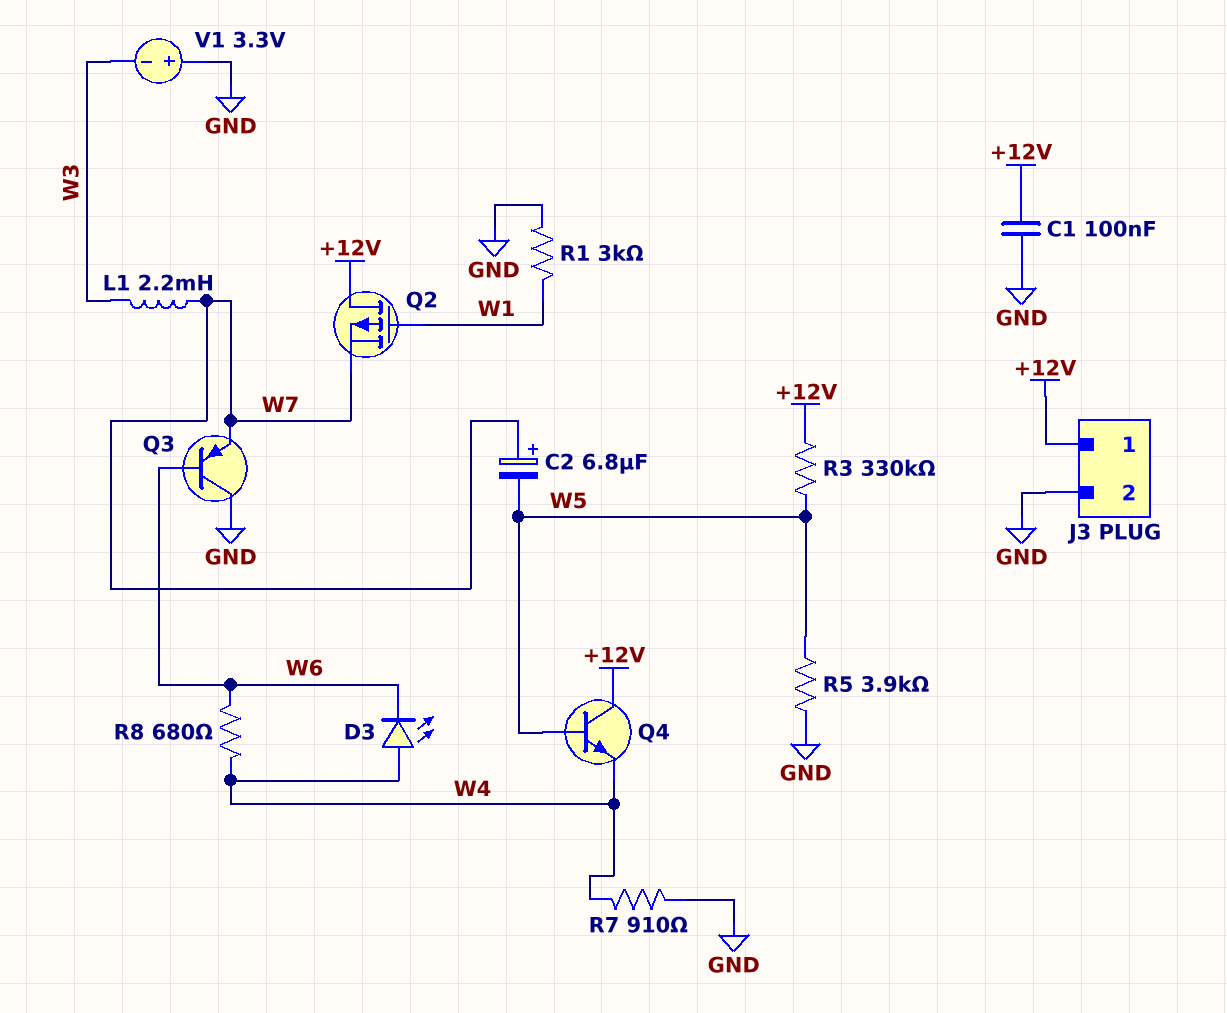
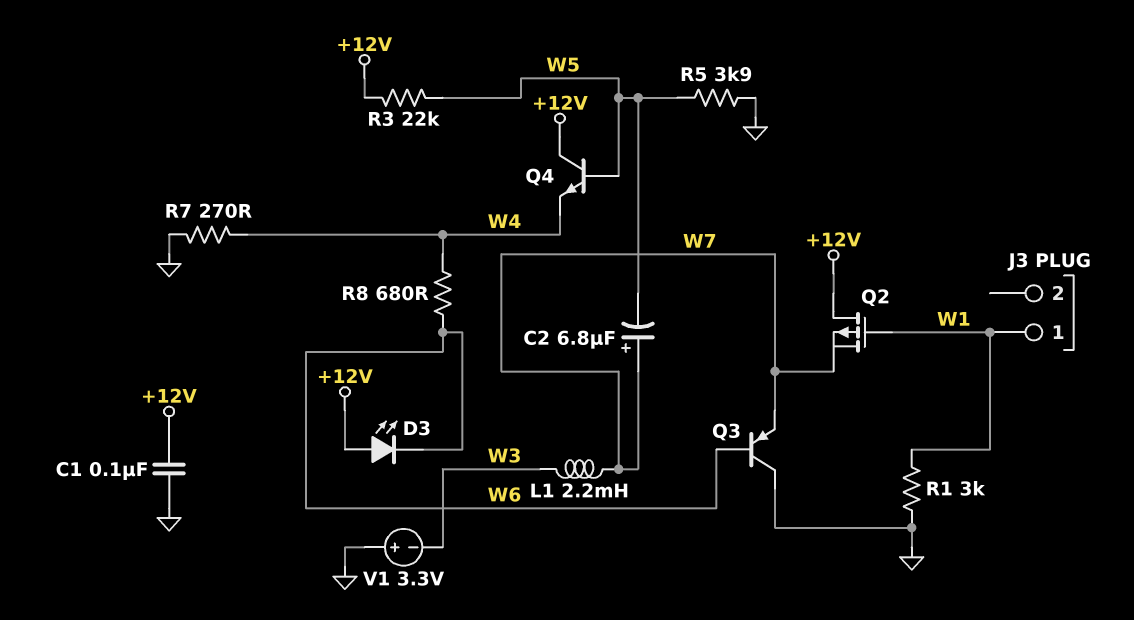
D3: LED (A W4, K W6) -> LED (A +12V, K W6)
J3 pin 1: +12V -> W1
J3 pin 2: GND -> none
R3: 330k (+12V, W5) -> 22k (+12V, W5)
R7: 910 (GND, W4) -> 270 (GND, W4)

